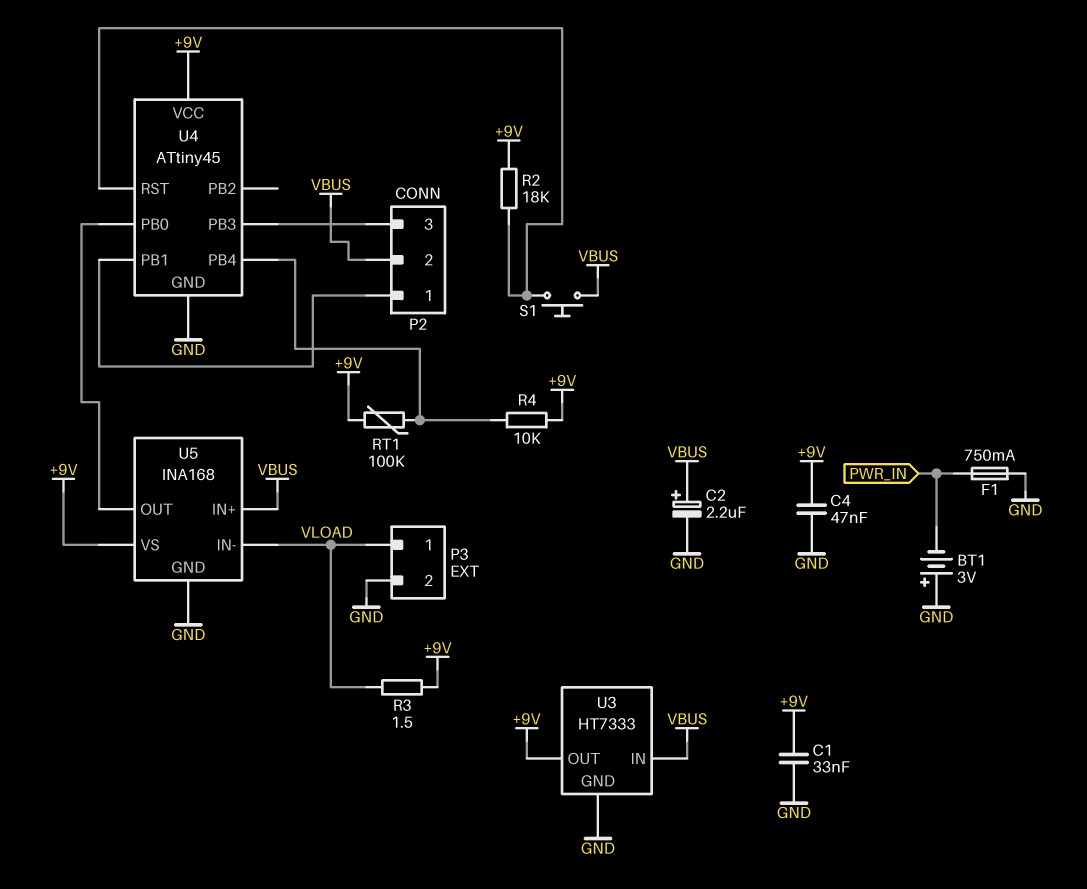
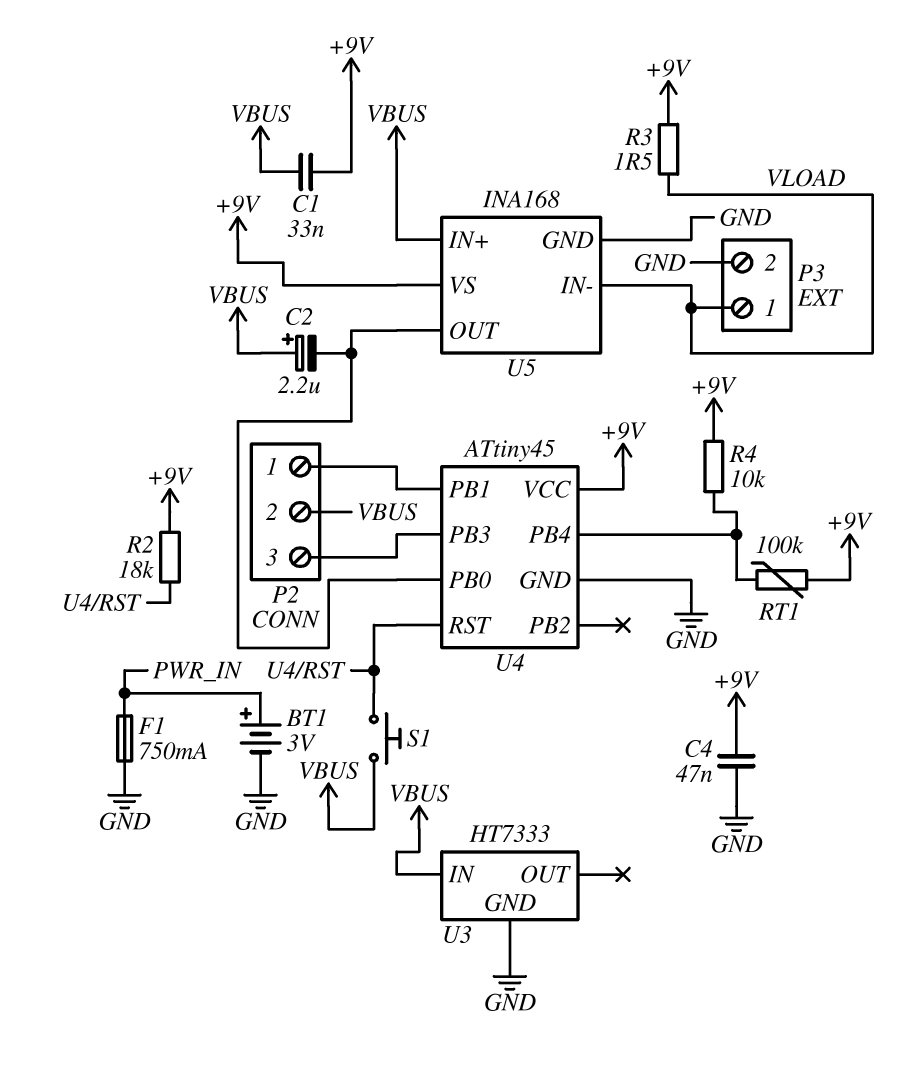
BT1: 3V (plus GND, minus PWR_IN) -> 3V (plus PWR_IN, minus GND)
C1: 33nF (+9V, GND) -> 33nF (+9V, VBUS)
C2: 2.2uF (plus VBUS, minus GND) -> 2.2uF (plus VBUS, minus U4/PB0)
U3 pin OUT: +9V -> none

